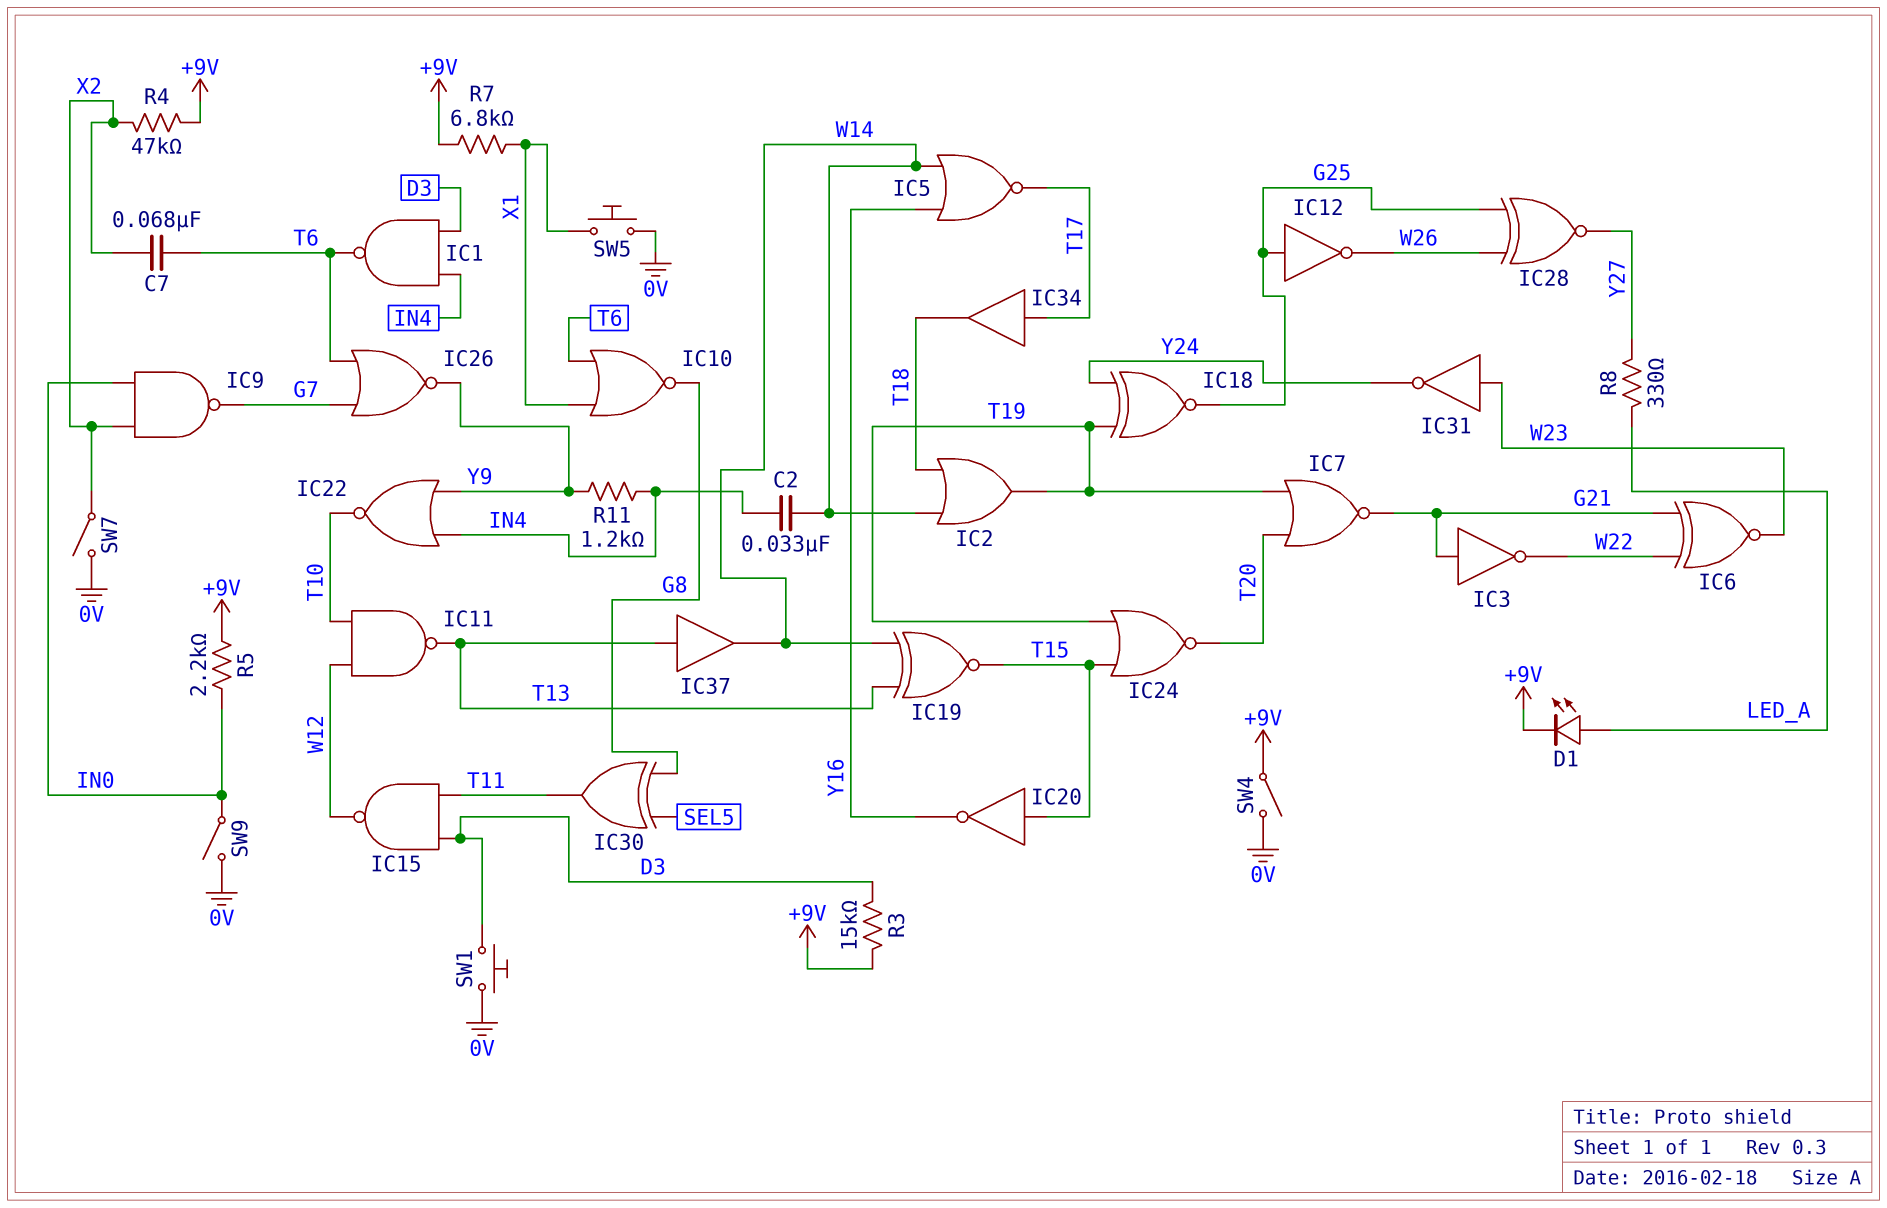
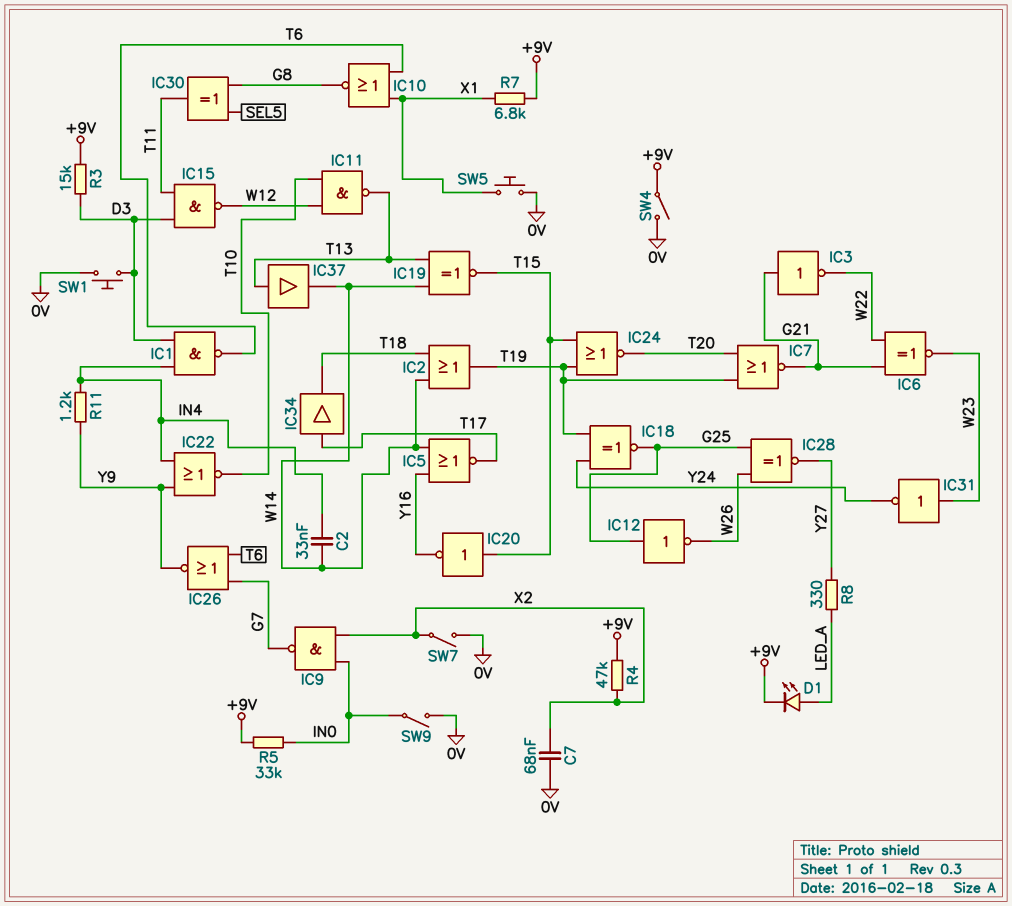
C7: 68nF (T6, X2) -> 68nF (0V, X2)
R5: 2.2k (+9V, IN0) -> 33k (+9V, IN0)

